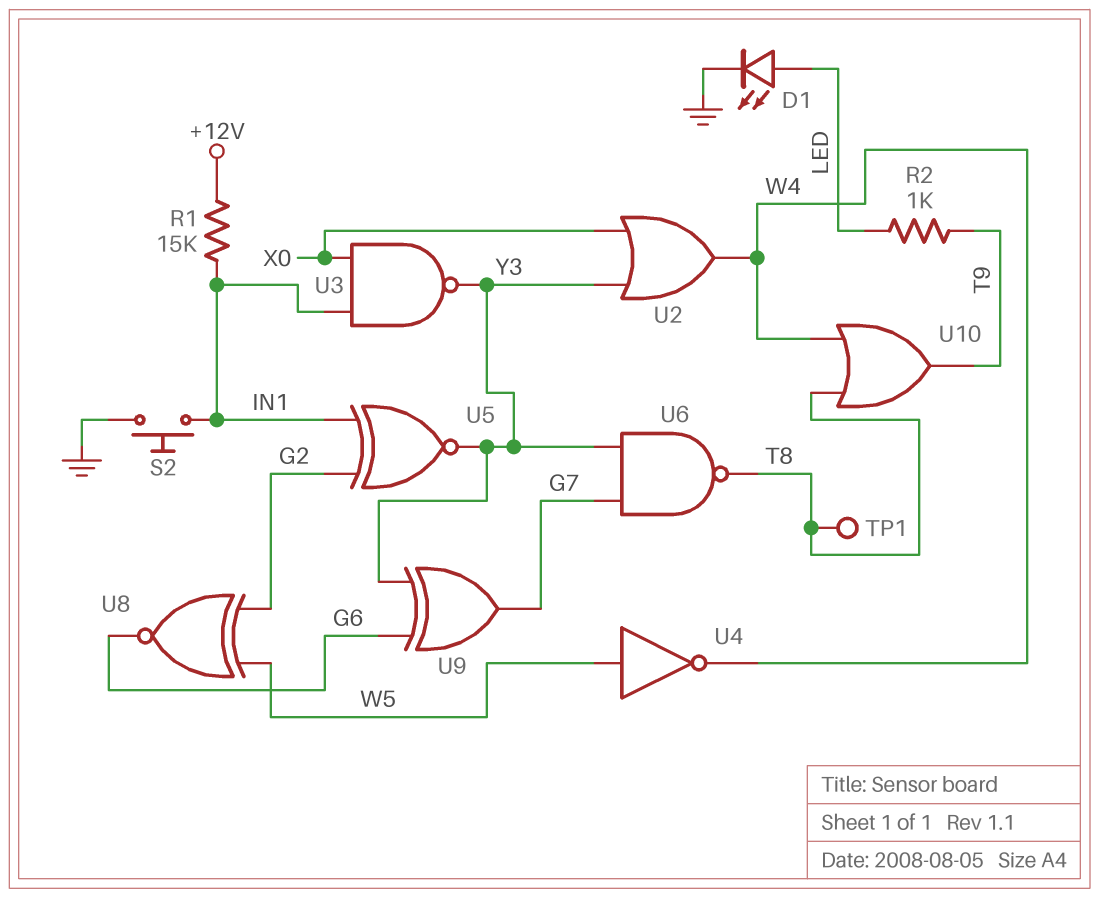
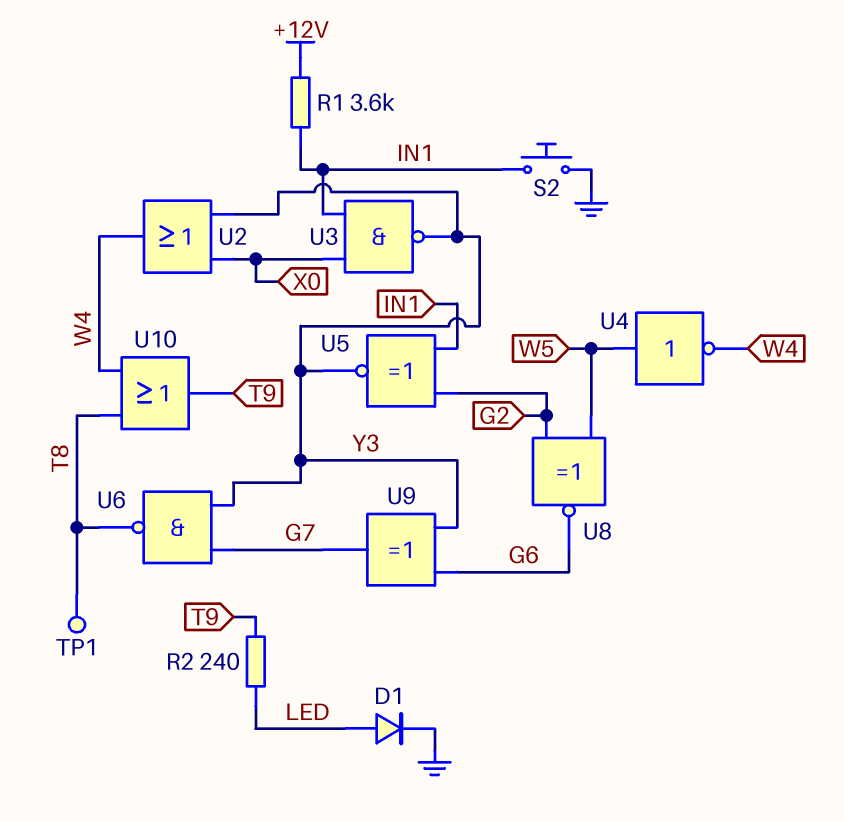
D1: LED (A LED, K GND) -> diode (A LED, K GND)
R1: 15k (+12V, IN1) -> 3.6k (+12V, IN1)
R2: 1k (LED, T9) -> 240 (LED, T9)

